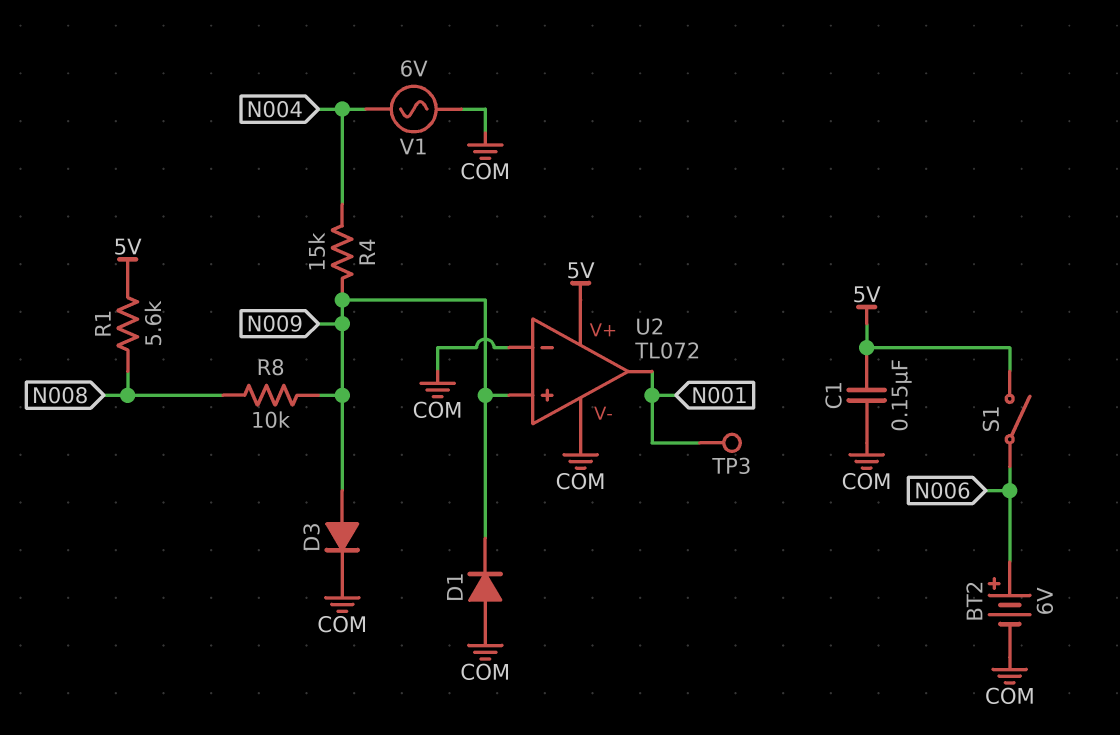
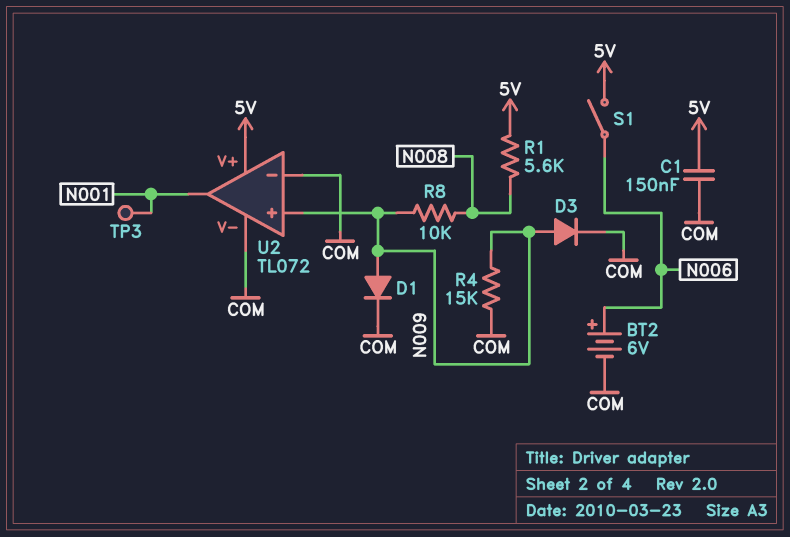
D1: diode (A COM, K N009) -> diode (A N009, K COM)
R4: 15k (N004, N009) -> 15k (COM, N009)
V1: AC 6V (COM, N004) -> none

